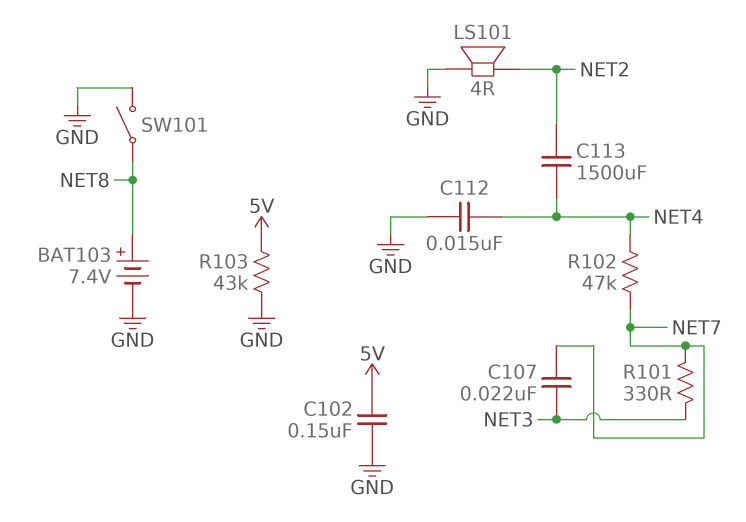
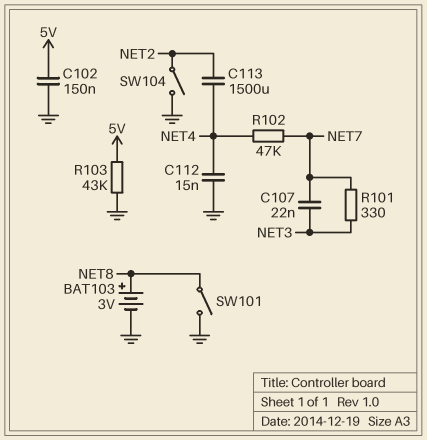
BAT103: 7.4V (plus NET8, minus GND) -> 3V (plus NET8, minus GND)
LS101: speaker 4R (GND, NET2) -> none
SW104: none -> switch (GND, NET2)

